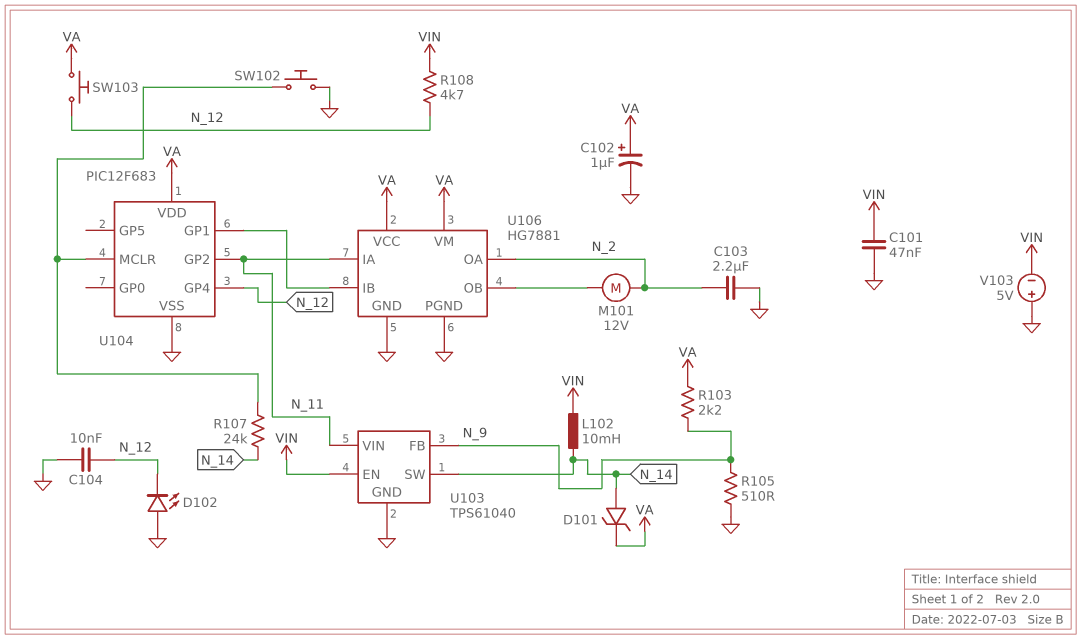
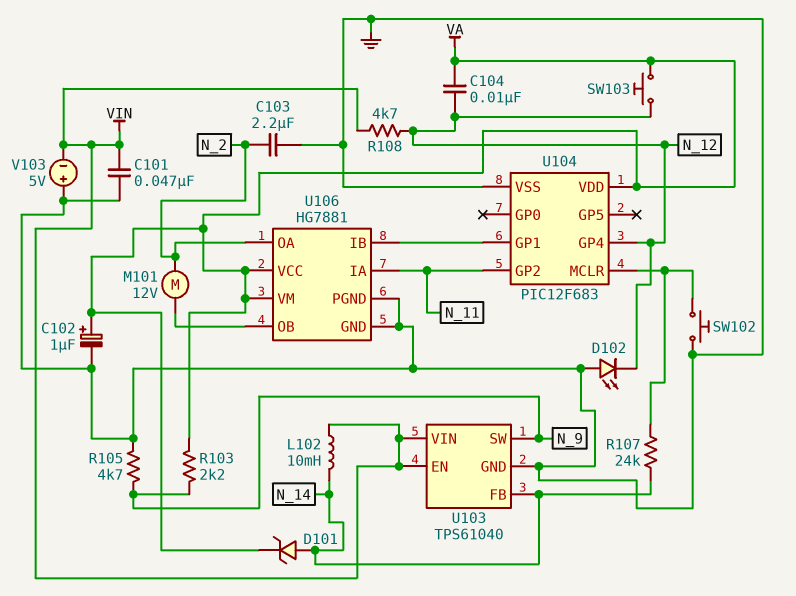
C104: 10nF (GND, N_12) -> 10nF (N_12, VA)
R105: 510 (GND, N_9) -> 4.7k (GND, N_9)
U103 pin FB: N_9 -> N_14
U103 pin SW: N_14 -> N_9
U103 pin VIN: N_11 -> VIN

